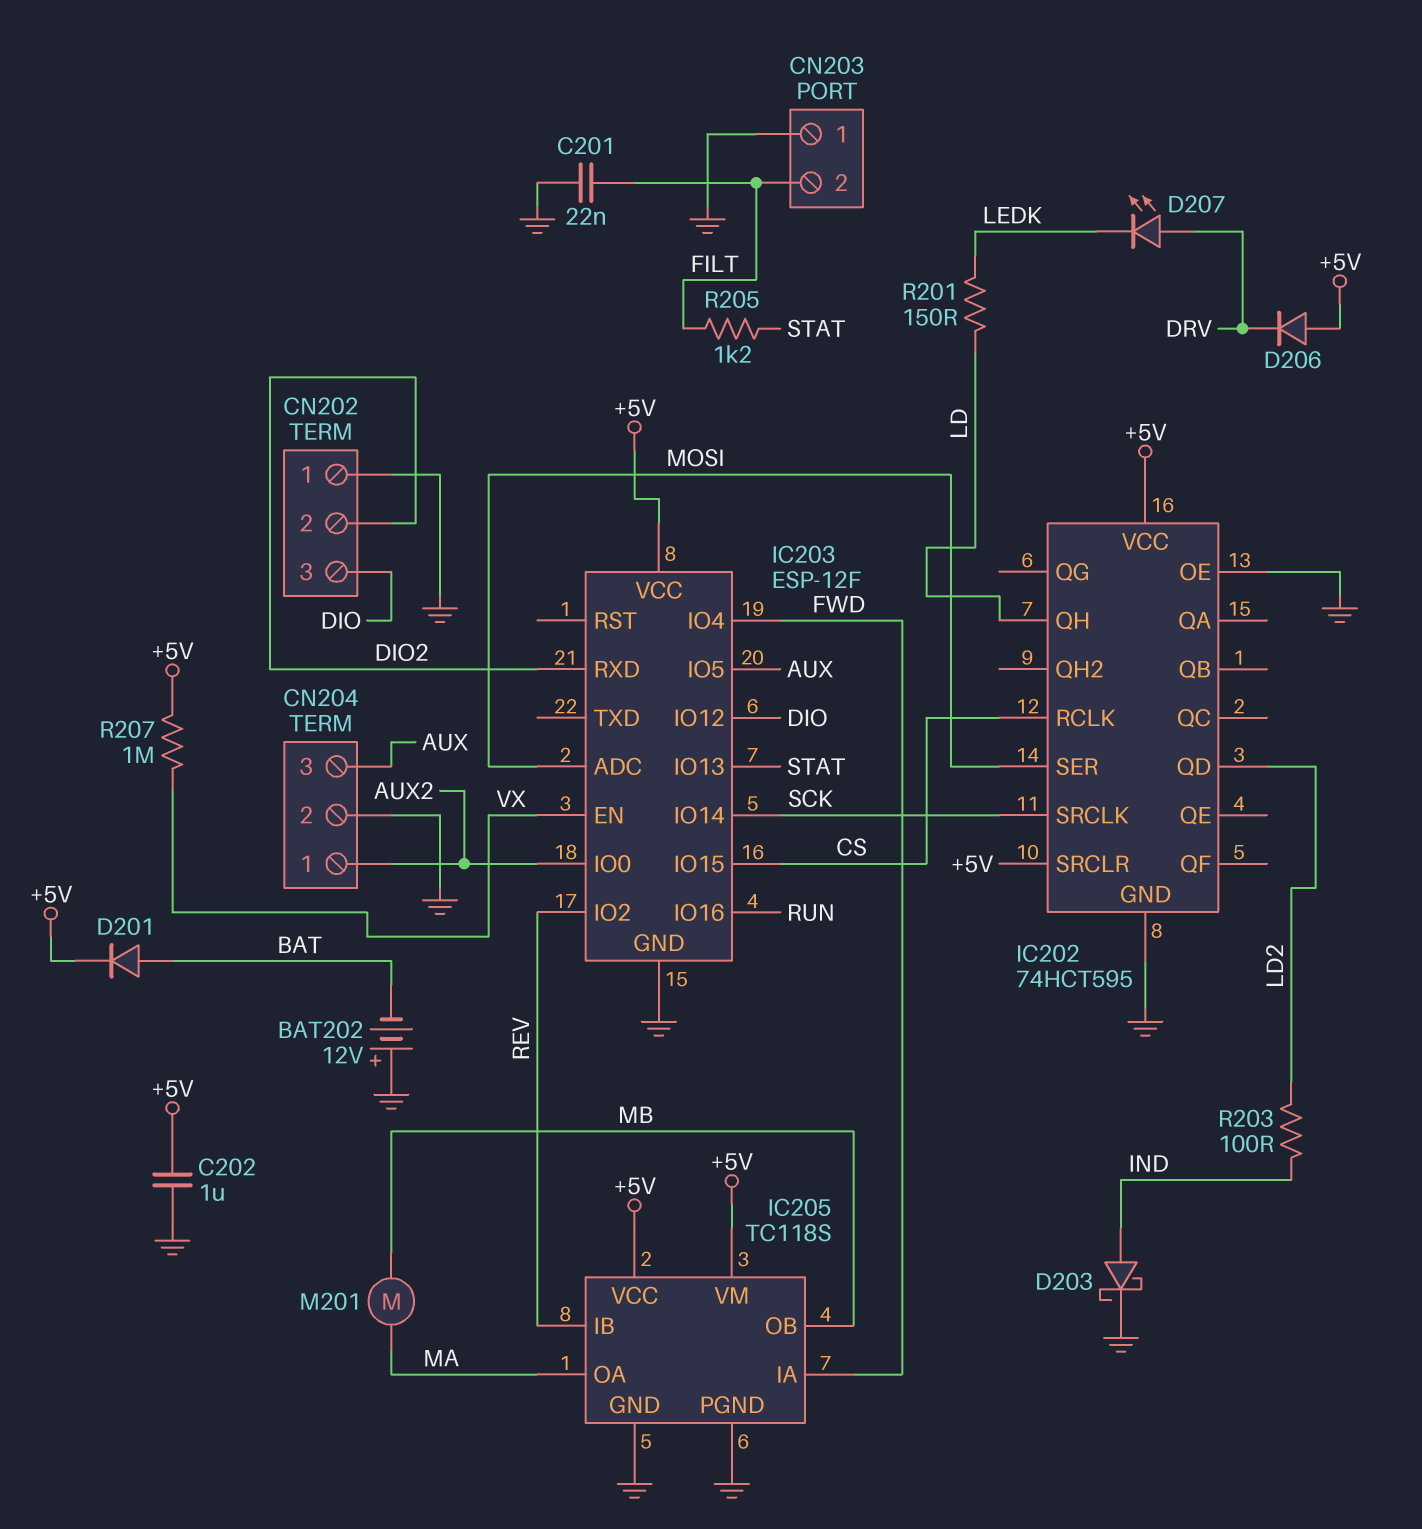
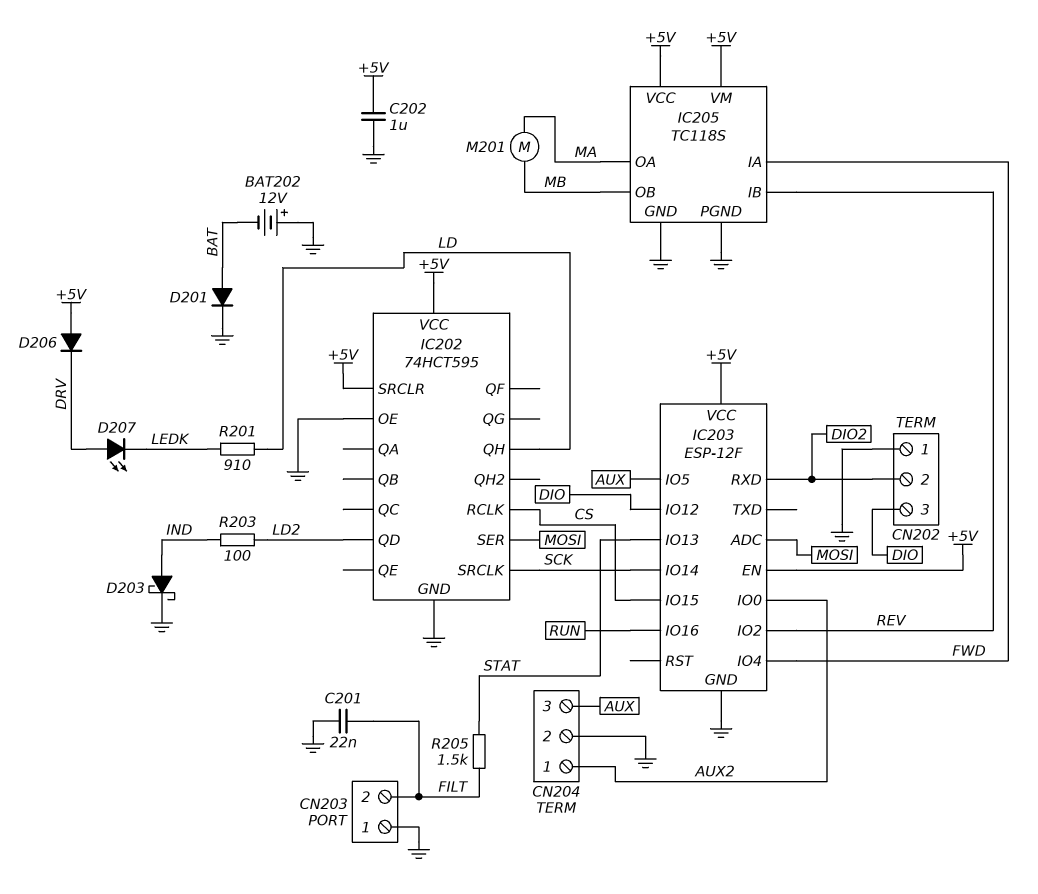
D201: diode (A BAT, K +5V) -> diode (A BAT, K GND)
IC203 pin EN: VX -> +5V
R201: 150 (LD, LEDK) -> 910 (LD, LEDK)
R205: 1.2k (FILT, STAT) -> 1.5k (FILT, STAT)
R207: 1M (+5V, VX) -> none

